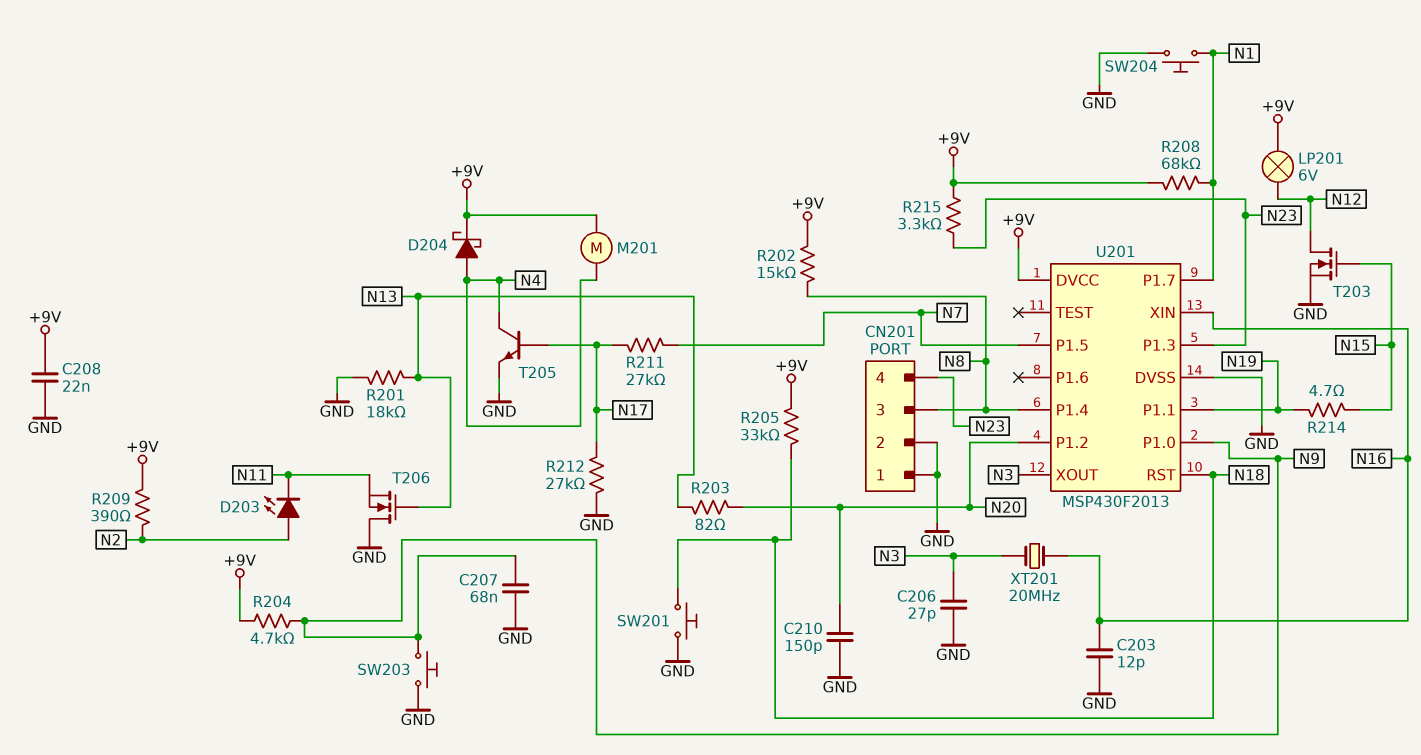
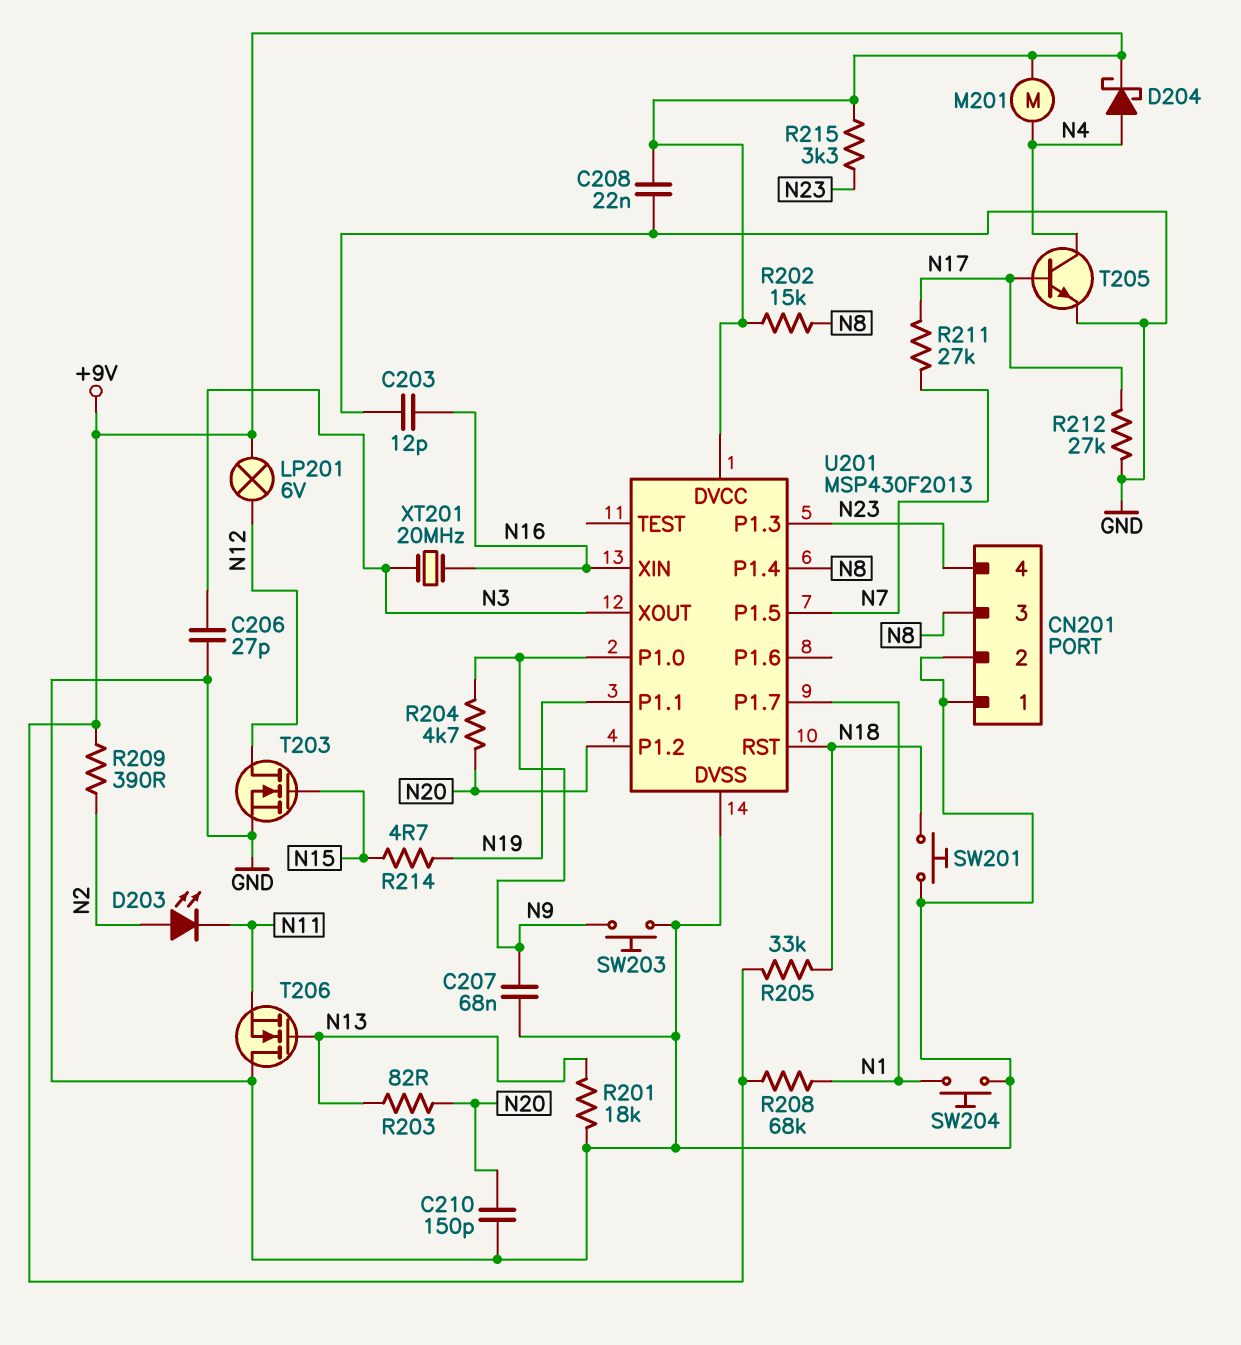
R204: 4.7k (+9V, N9) -> 4.7k (N9, N20)

